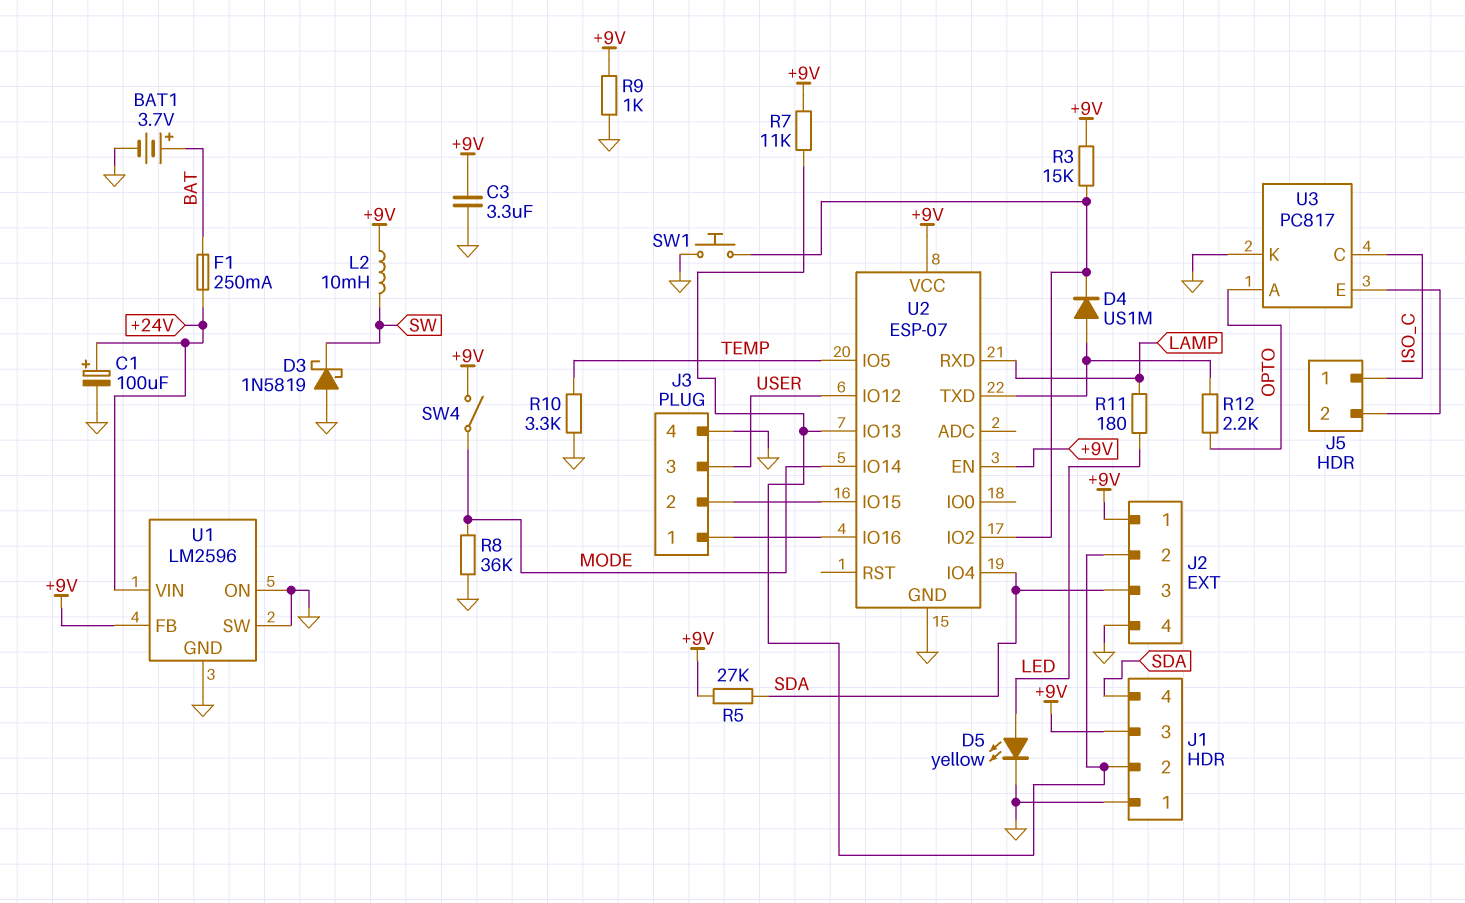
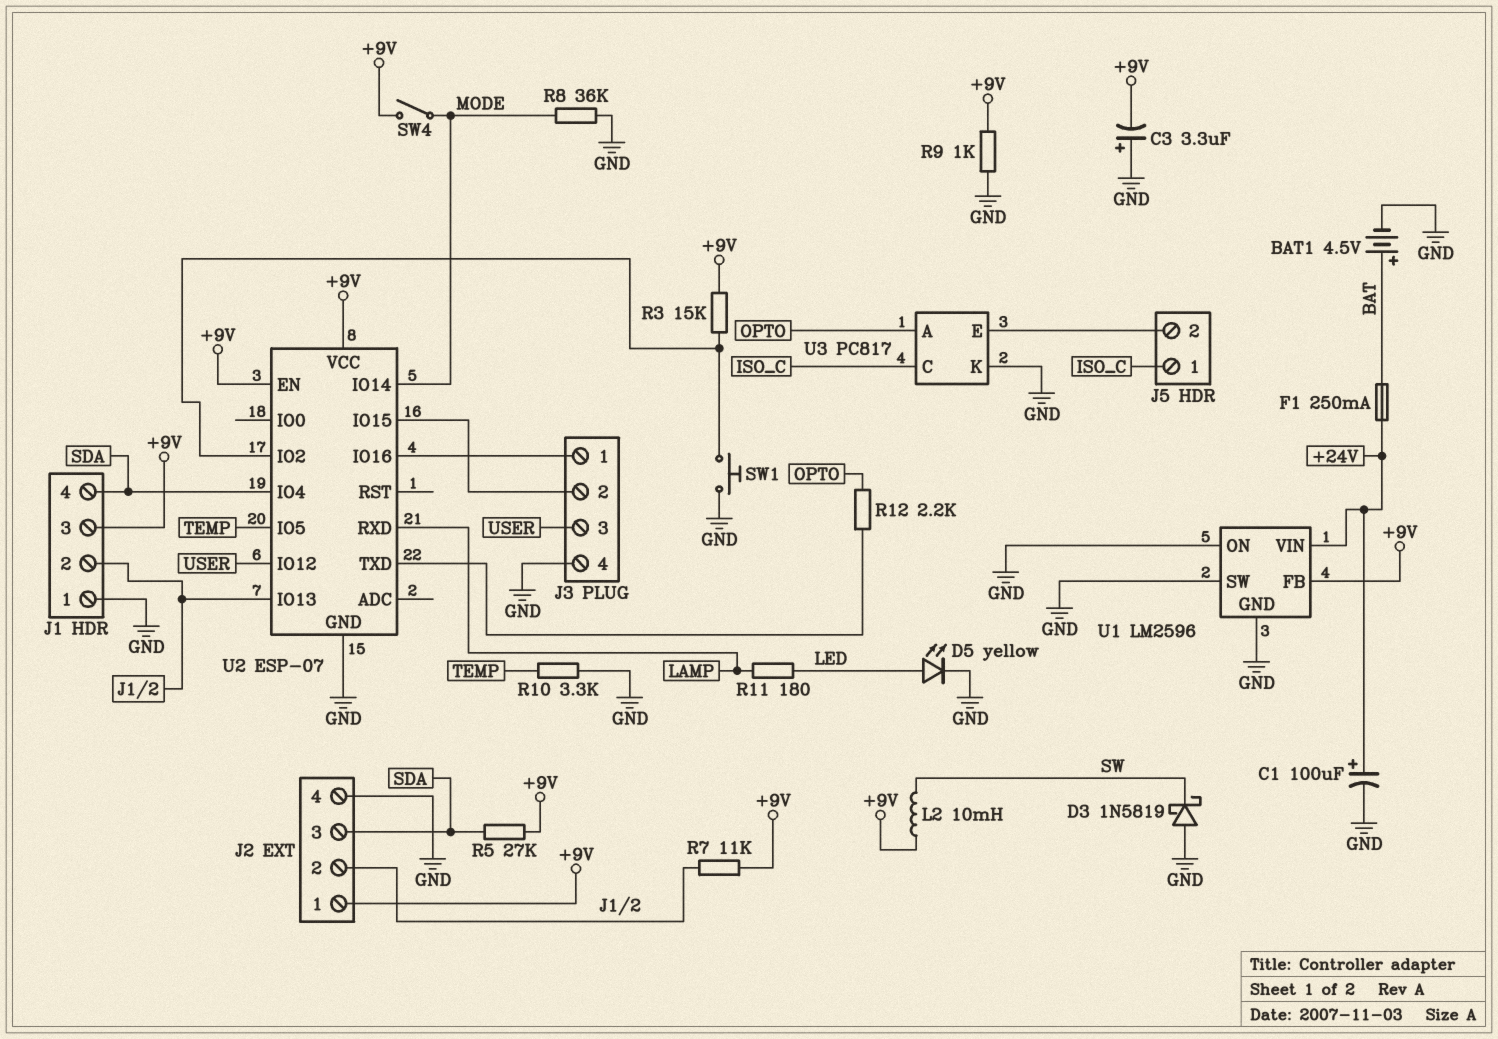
BAT1: 3.7V (plus BAT, minus GND) -> 4.5V (plus BAT, minus GND)
C3: 3.3uF (+9V, GND) -> 3.3uF (plus GND, minus +9V)
D4: diode US1M (A U2/TXD, K U2/IO2) -> none

